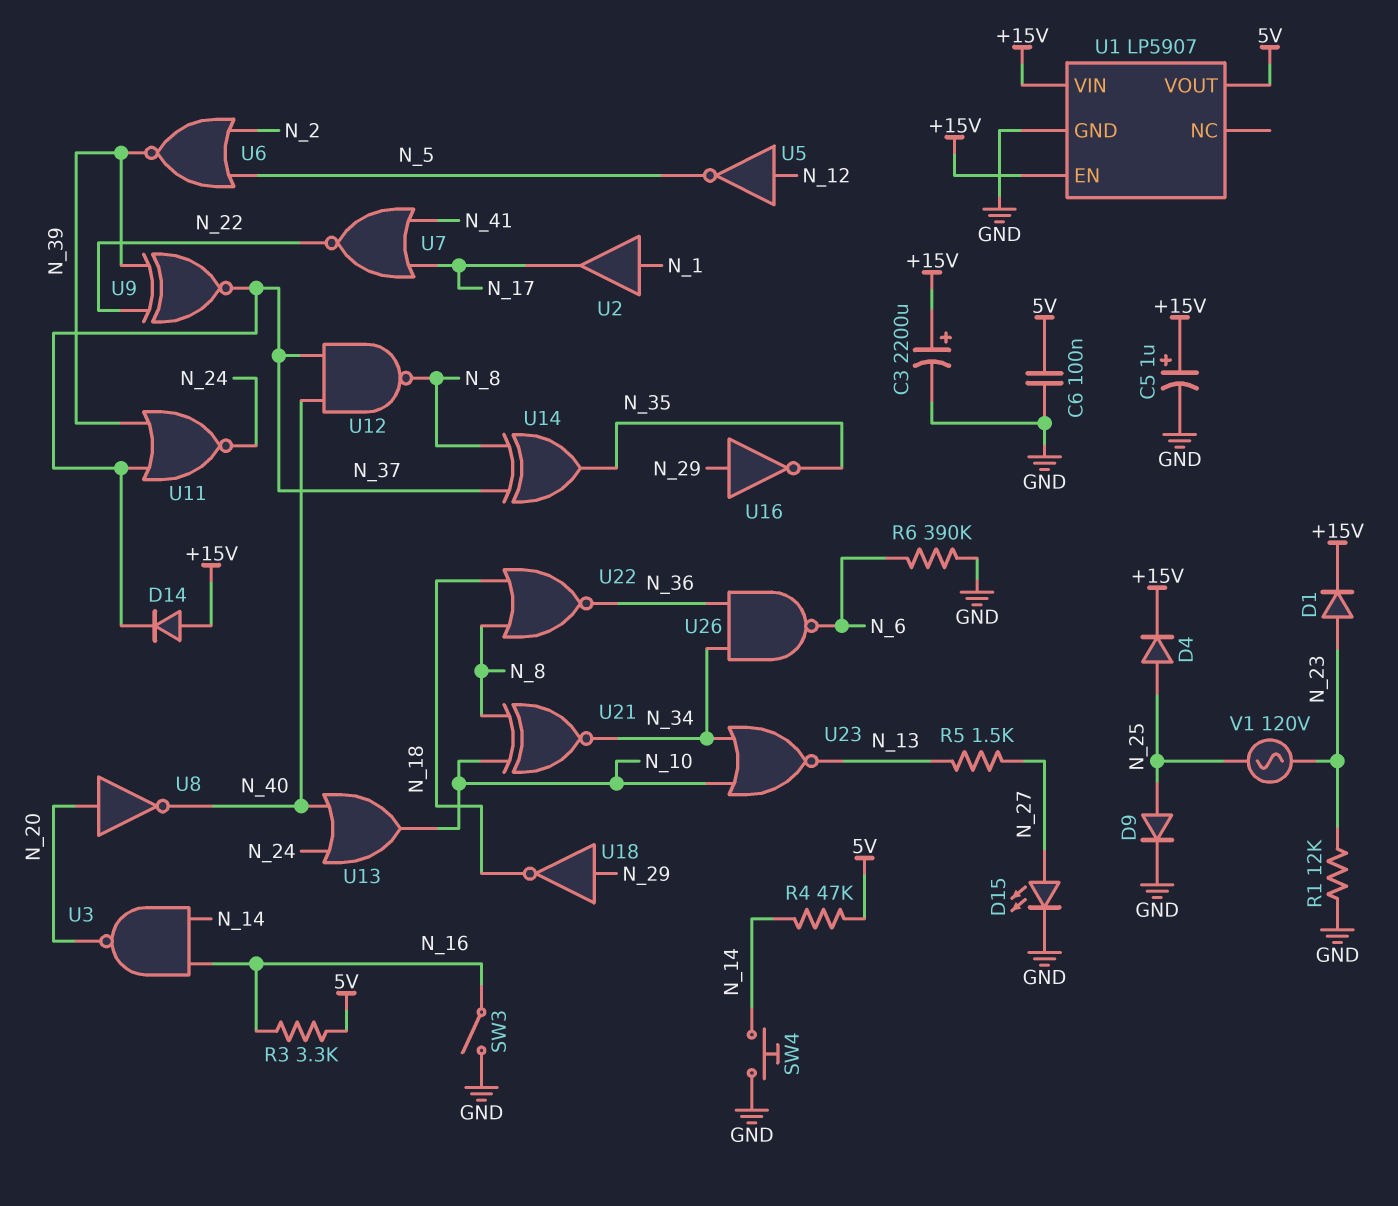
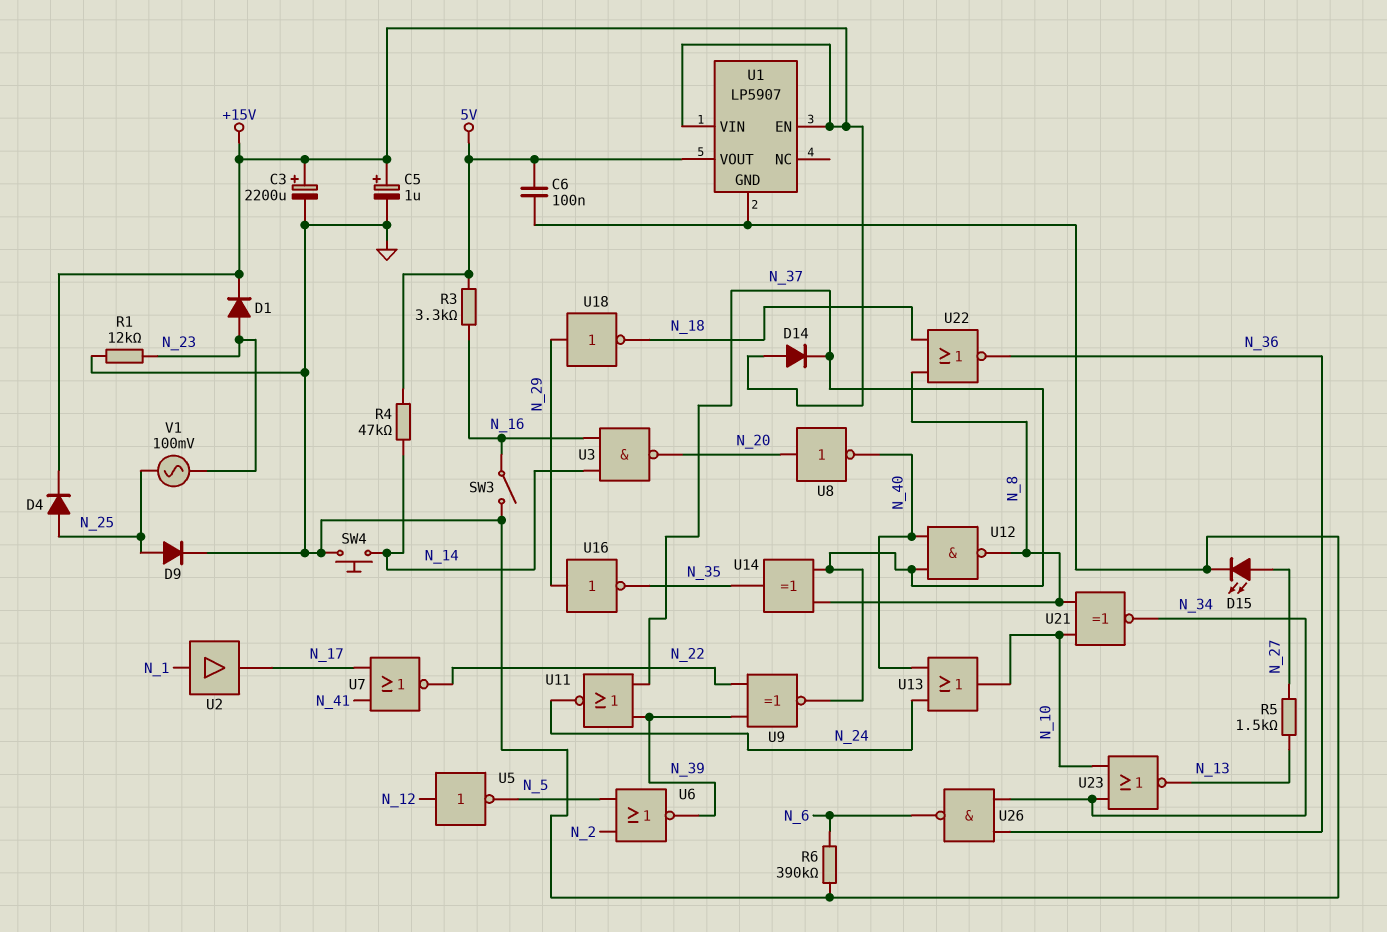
V1: AC 120V (N_23, N_25) -> AC 100mV (N_23, N_25)

